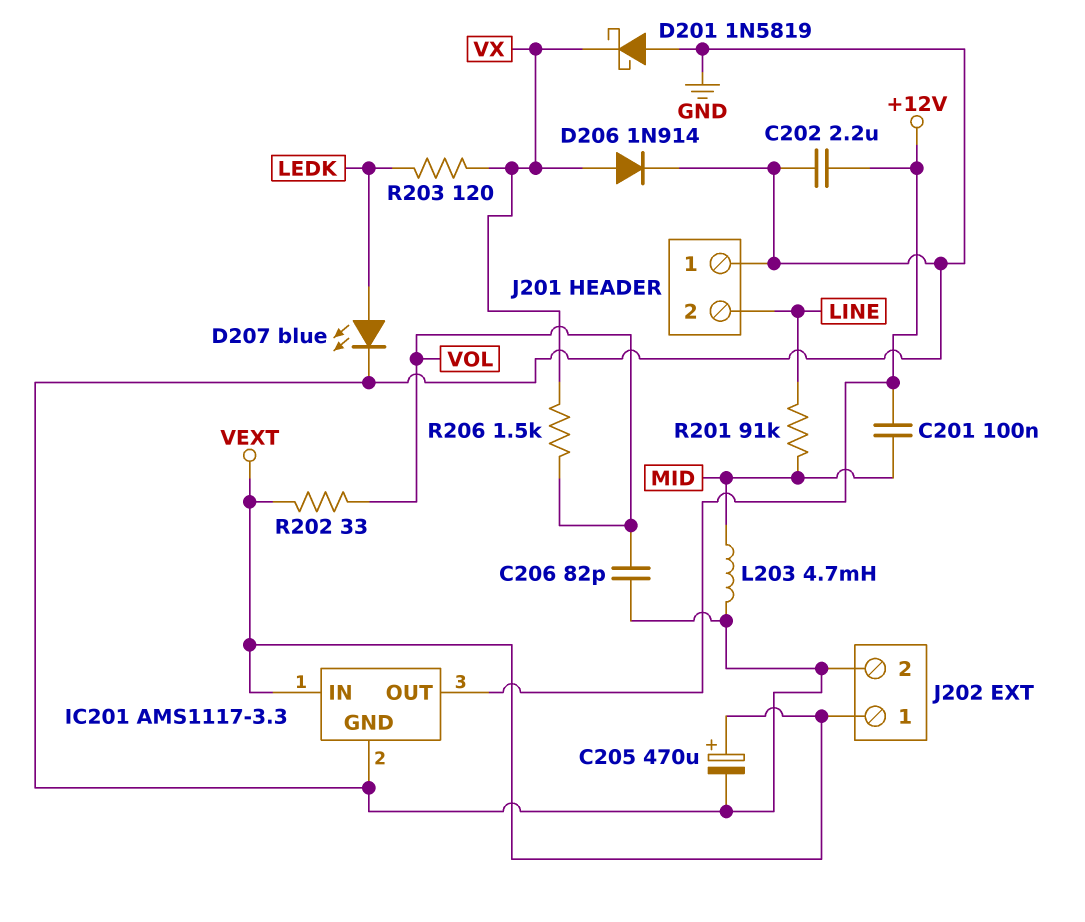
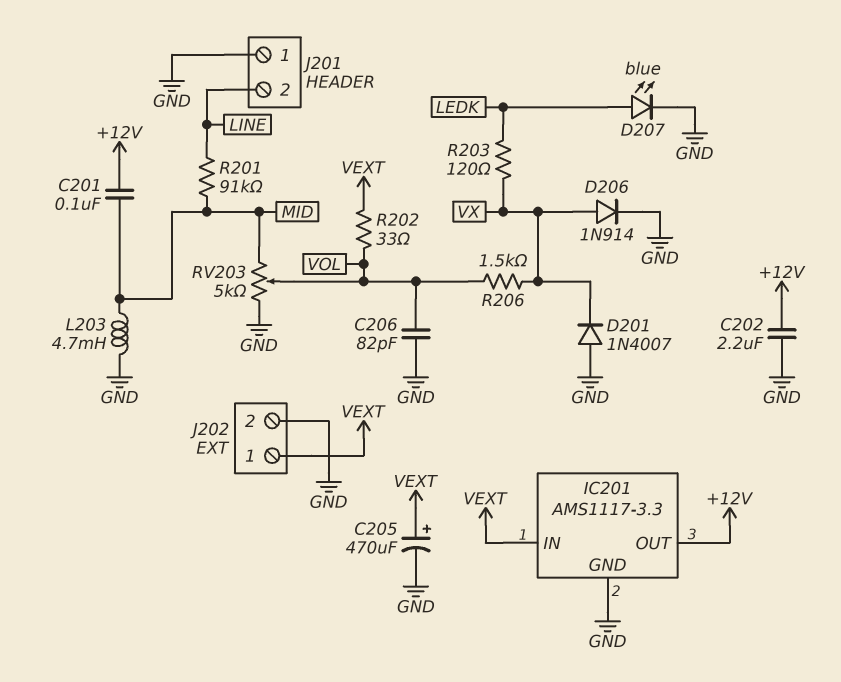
D201: schottky 1N5819 (A GND, K VX) -> diode 1N4007 (A GND, K VX)
RV203: none -> 5k (GND, MID, wiper VOL)

